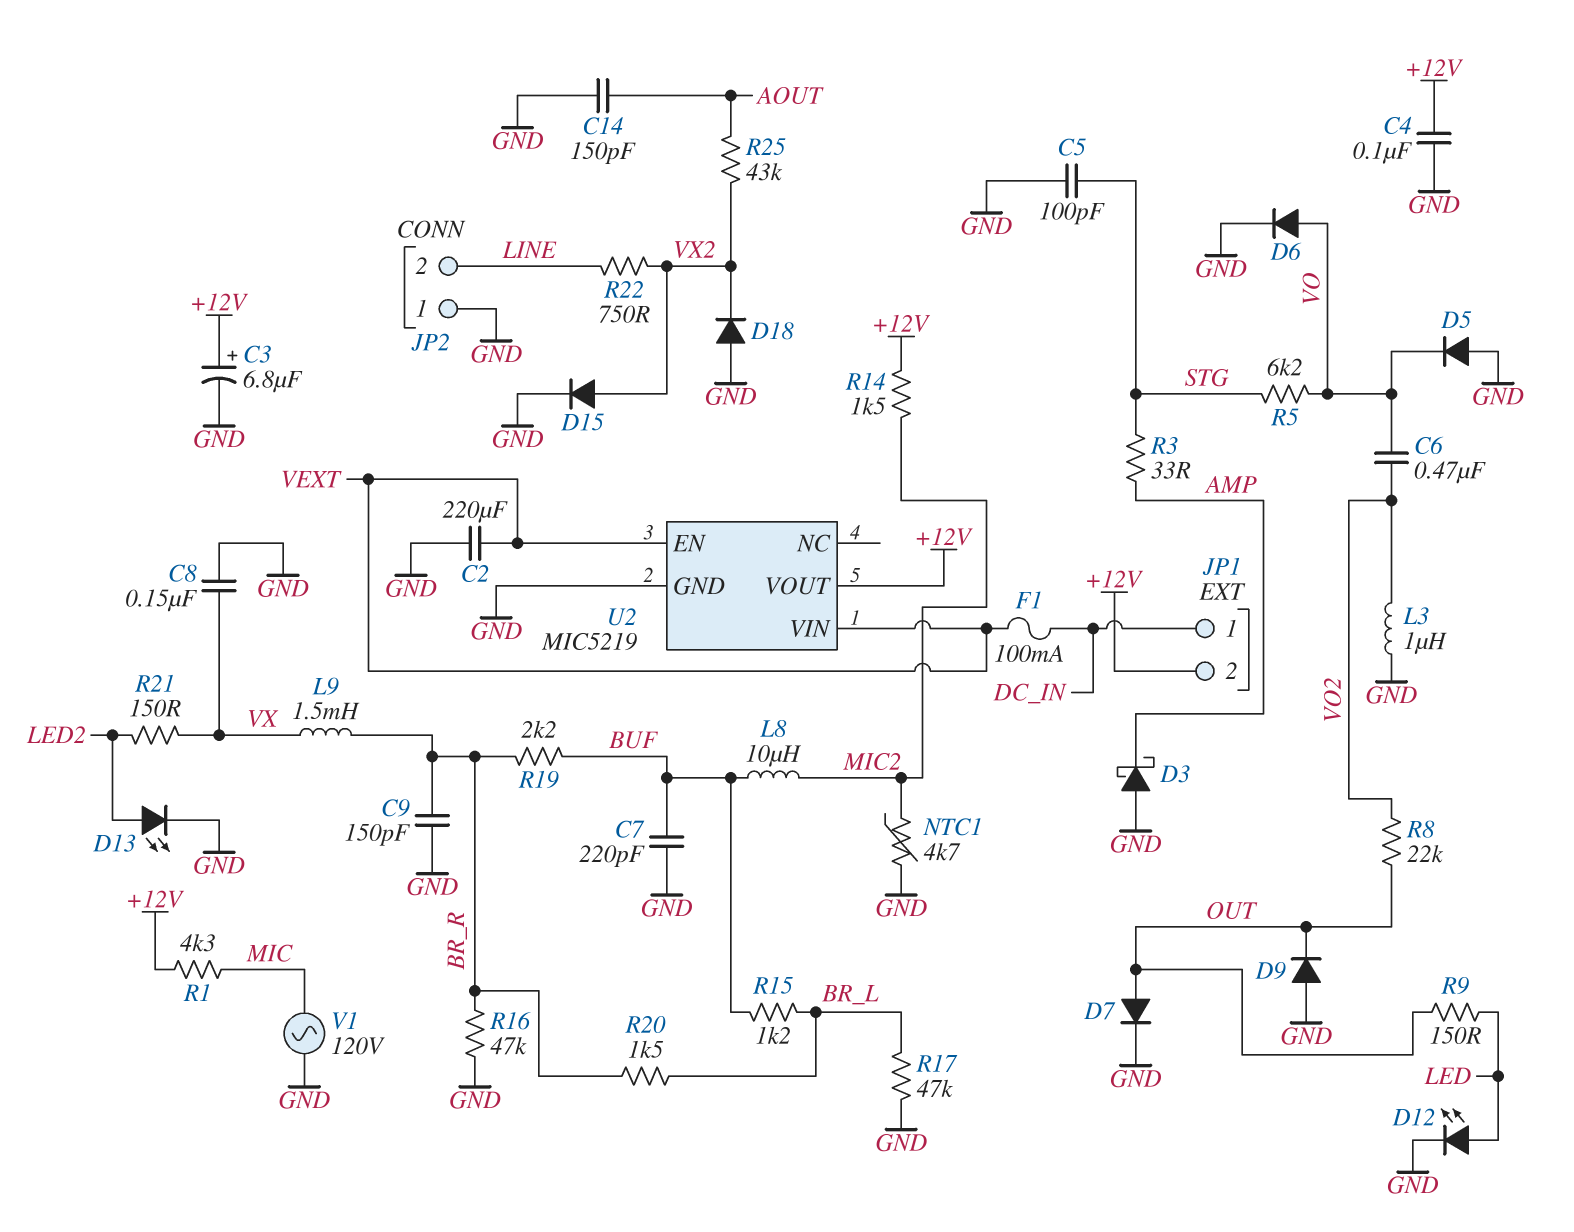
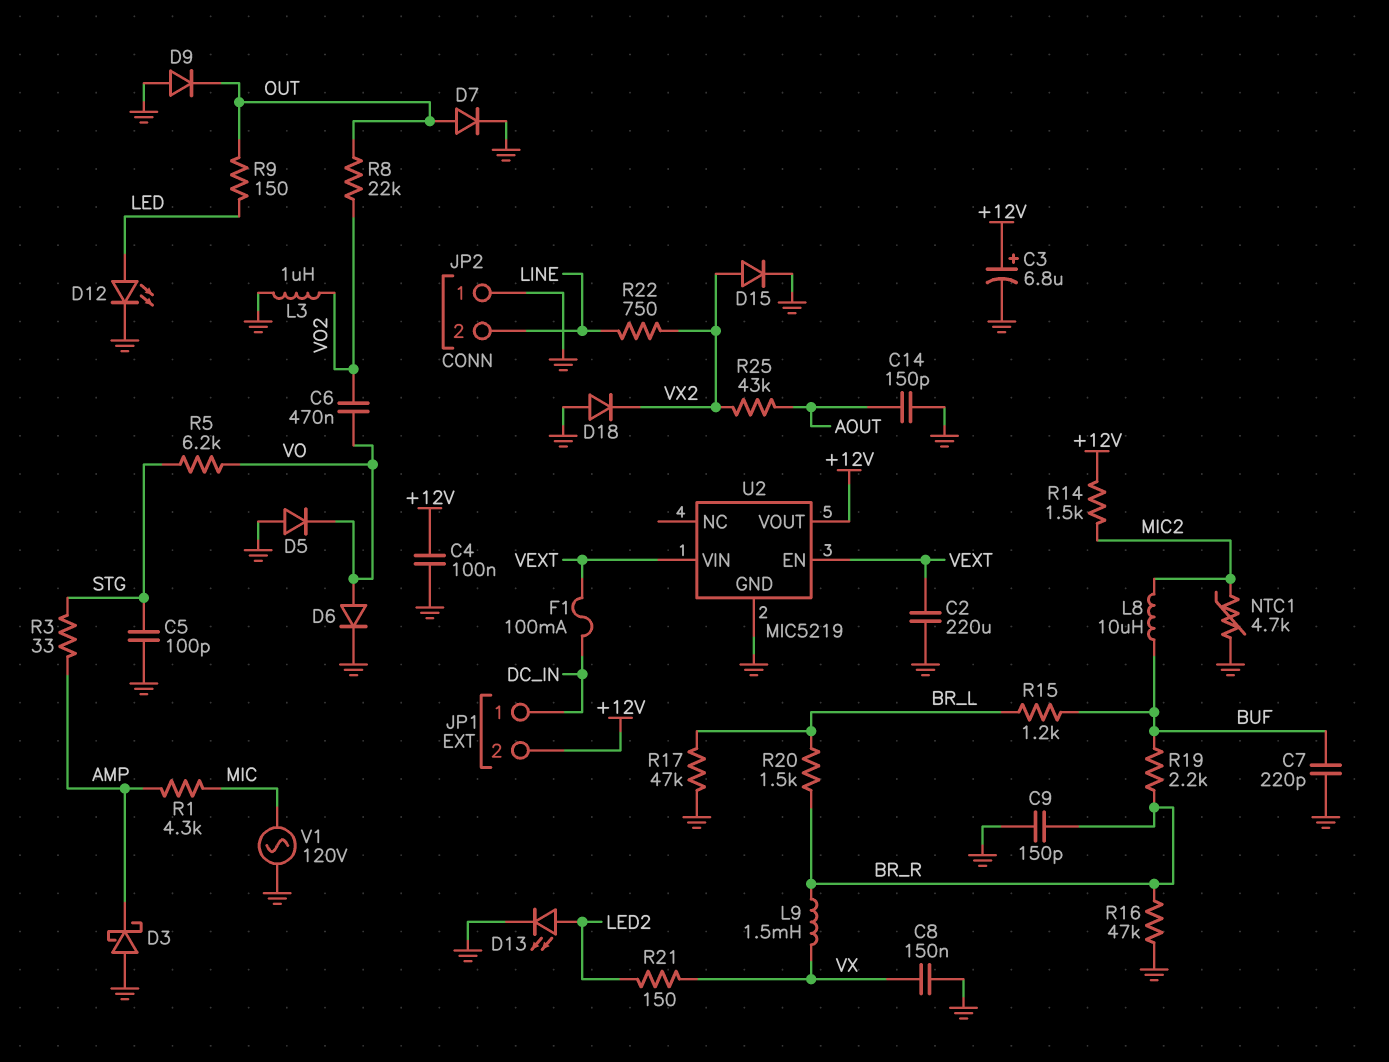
R1: 4.3k (+12V, MIC) -> 4.3k (AMP, MIC)

